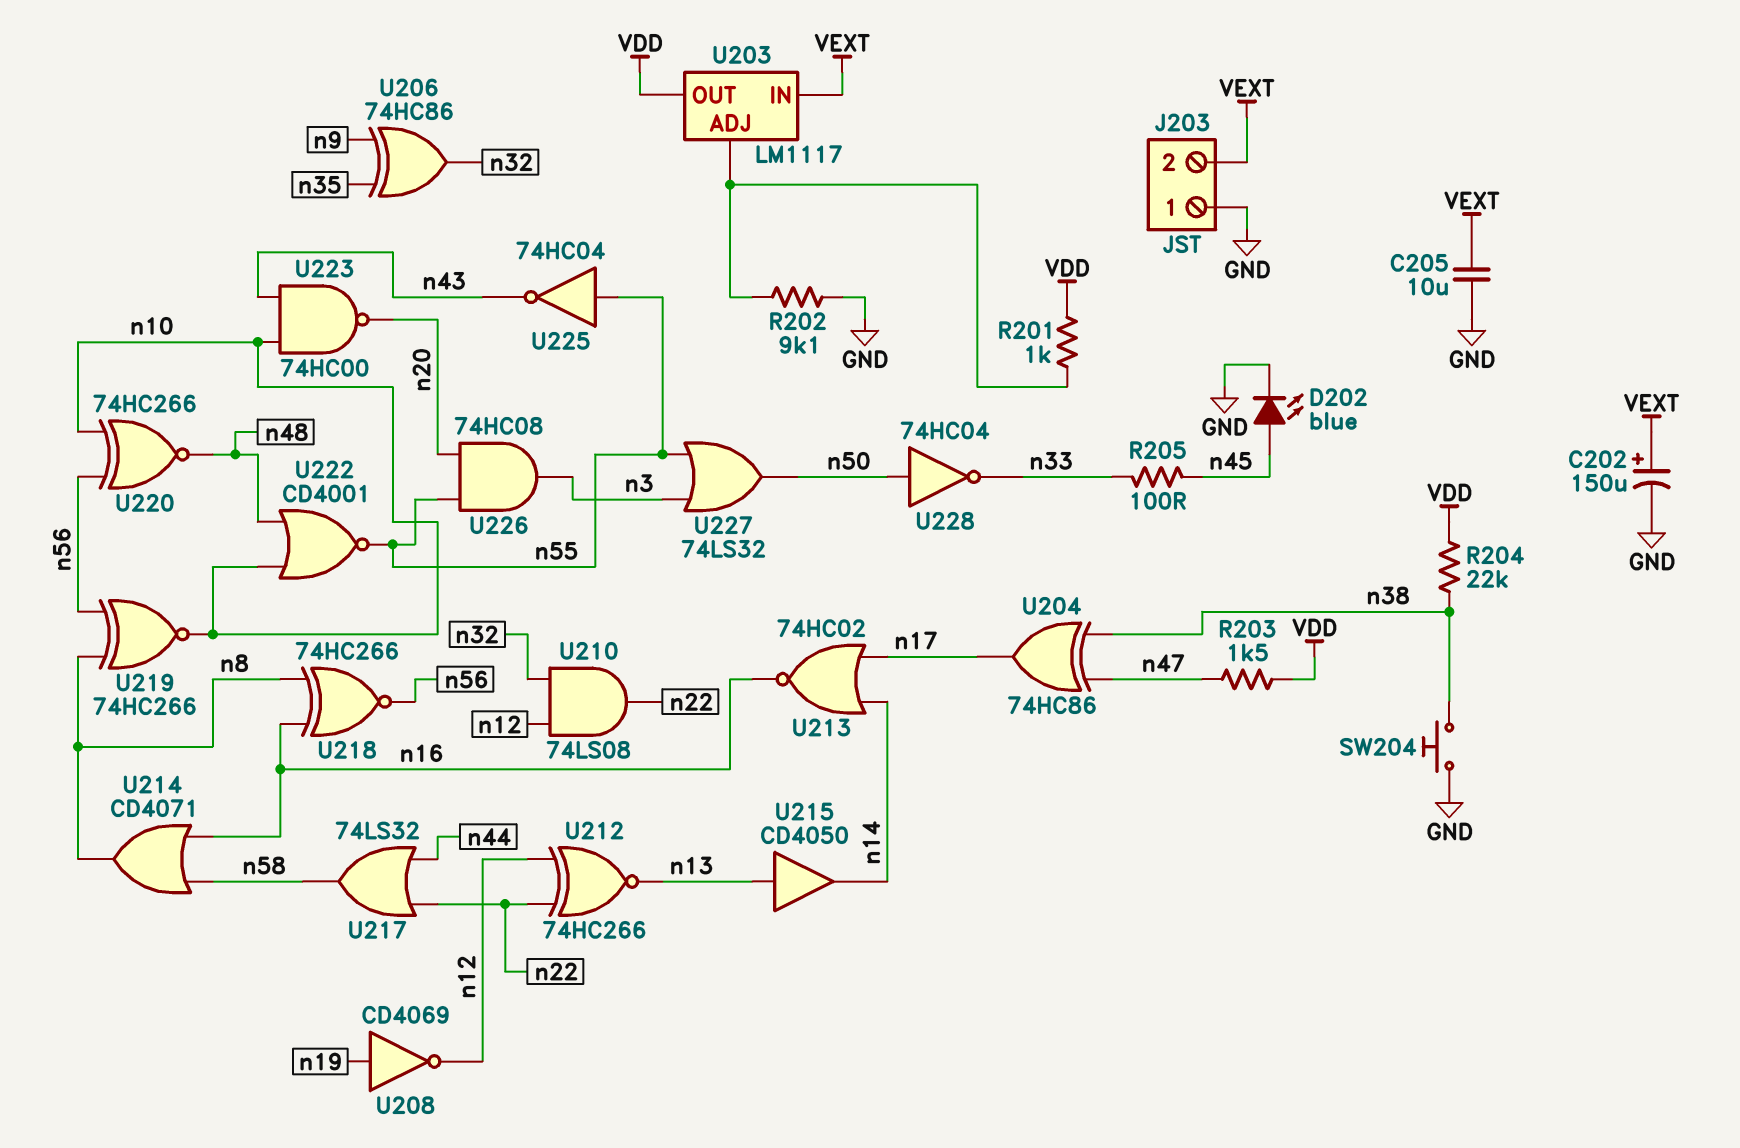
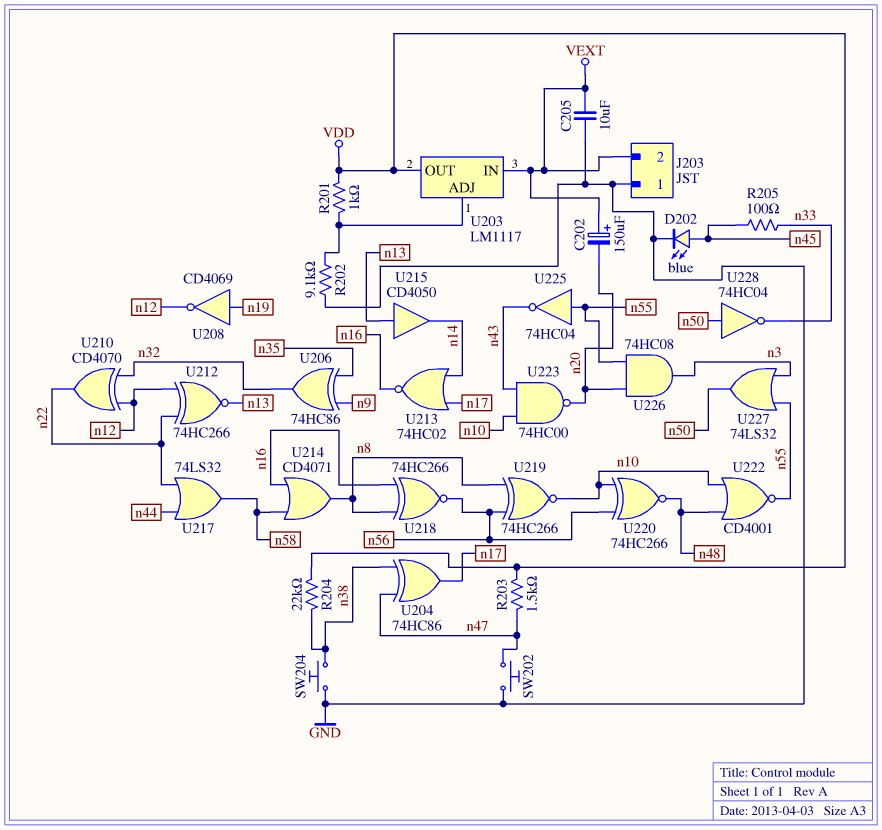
C202: 150uF (plus VEXT, minus GND) -> 150uF (plus VEXT, minus n20)
SW202: none -> button (GND, n47)
U210: AND 74LS08 (in n12, in n32, out n22) -> XOR CD4070 (in n12, in n32, out n22)

